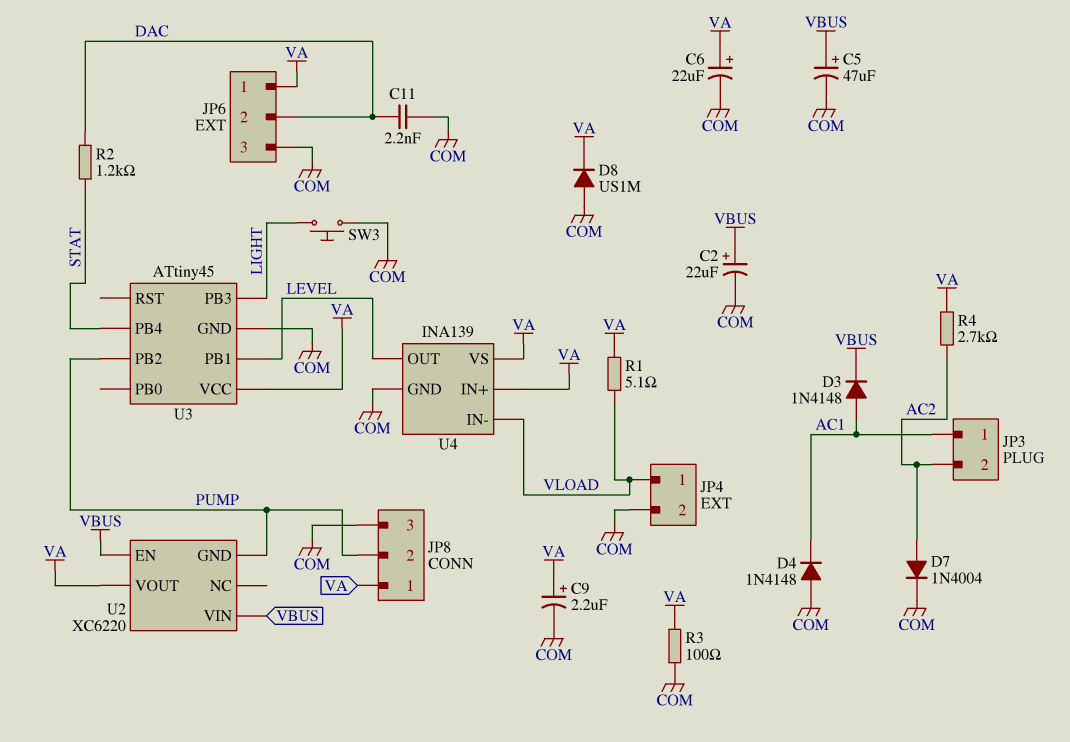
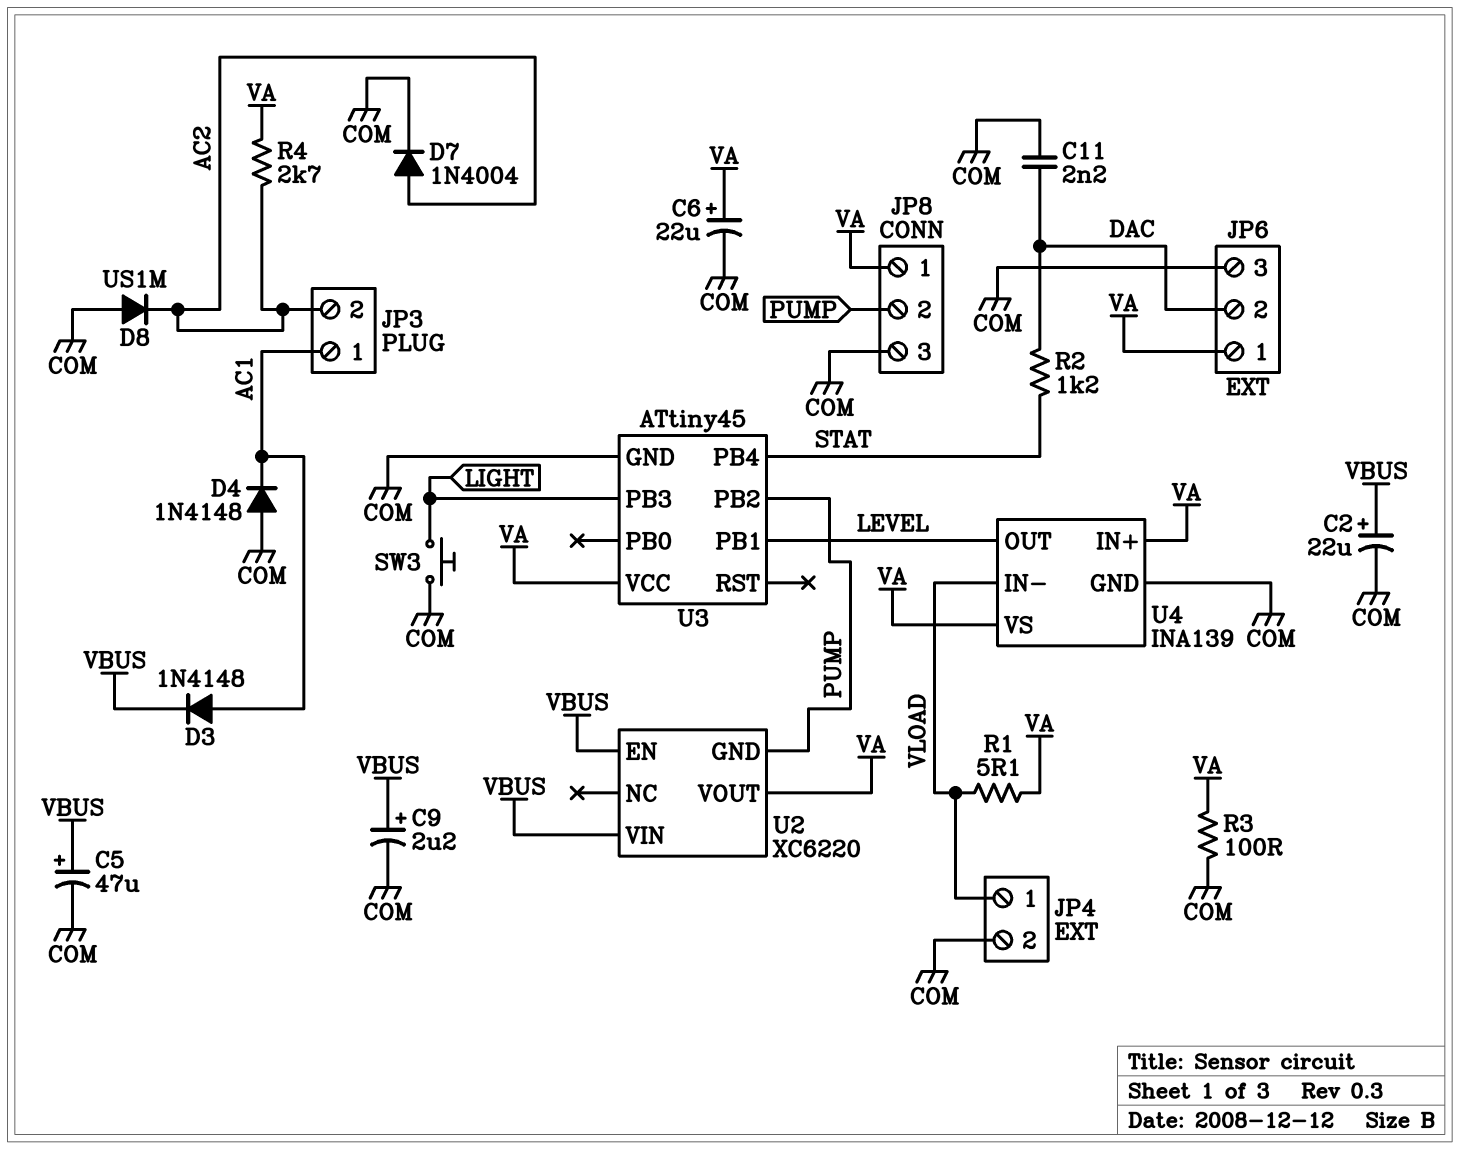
C9: 2.2uF (plus VA, minus COM) -> 2.2uF (plus VBUS, minus COM)
D8: diode US1M (A COM, K VA) -> diode US1M (A COM, K AC2)

